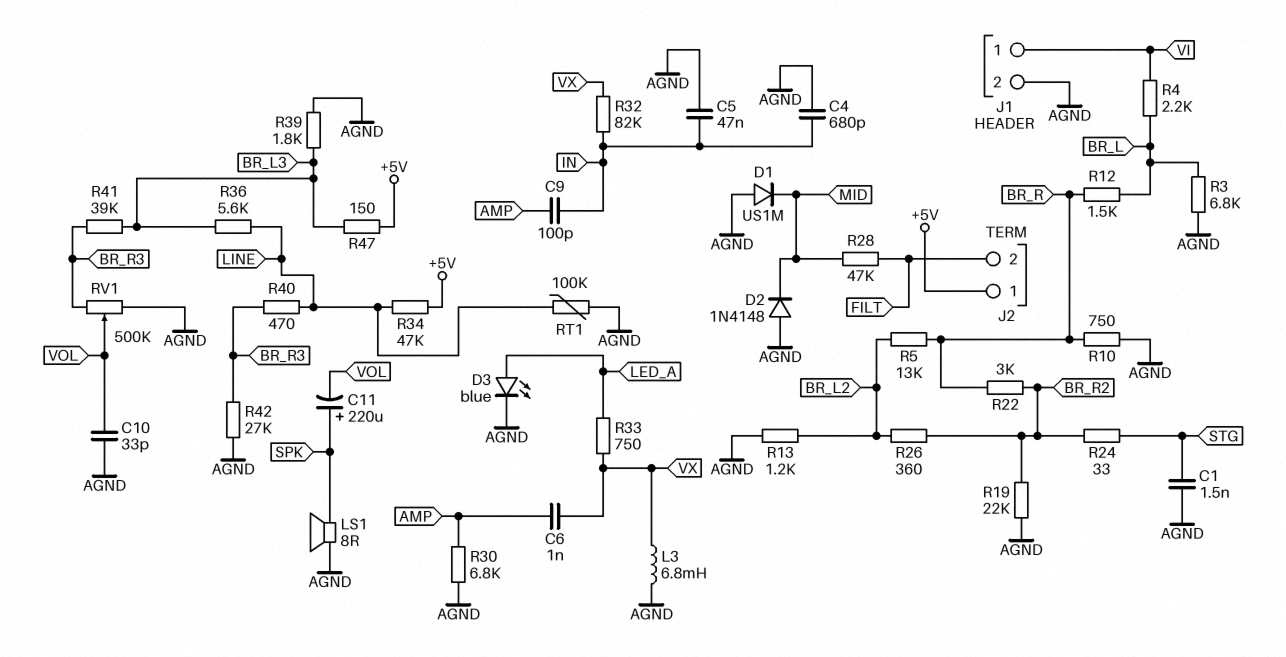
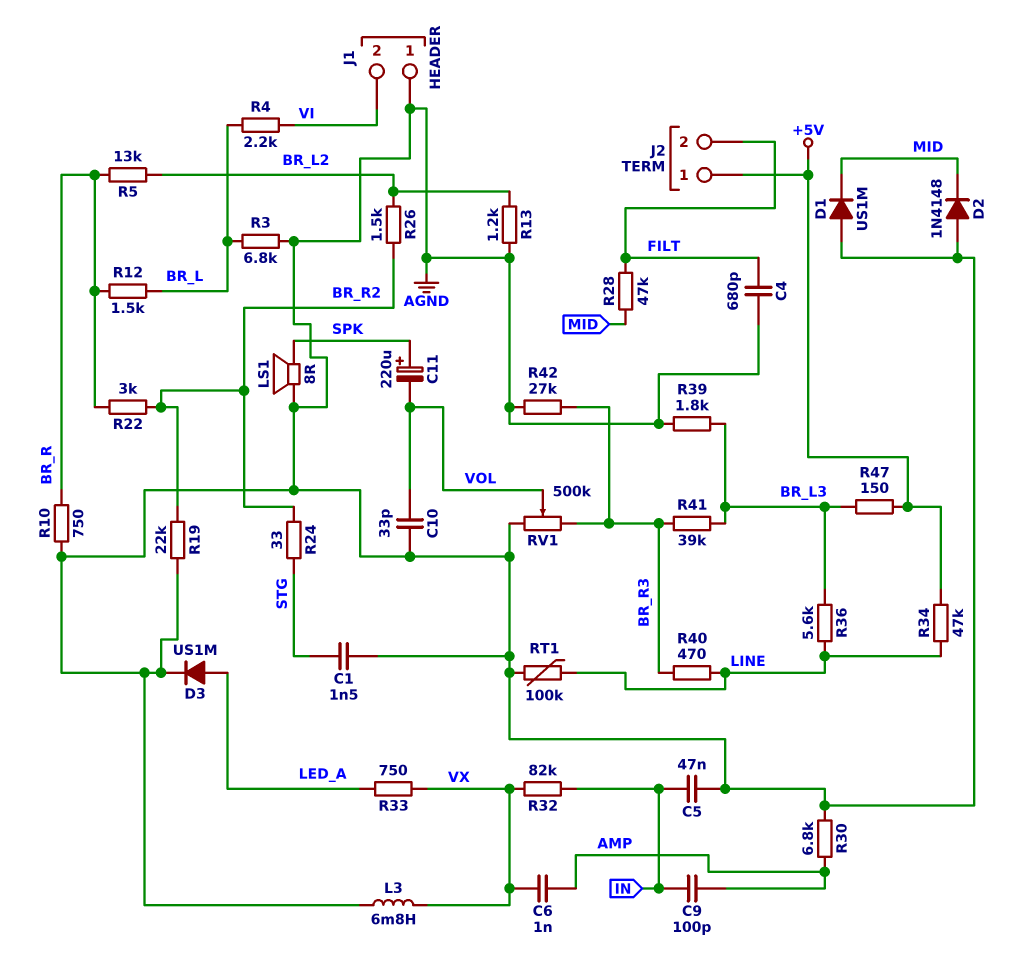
C4: 680pF (AGND, IN) -> 680pF (AGND, FILT)
D3: LED blue (A LED_A, K AGND) -> diode US1M (A LED_A, K AGND)
J1 pin 1: VI -> AGND
J1 pin 2: AGND -> VI
R26: 360 (BR_L2, BR_R2) -> 1.5k (BR_L2, BR_R2)

